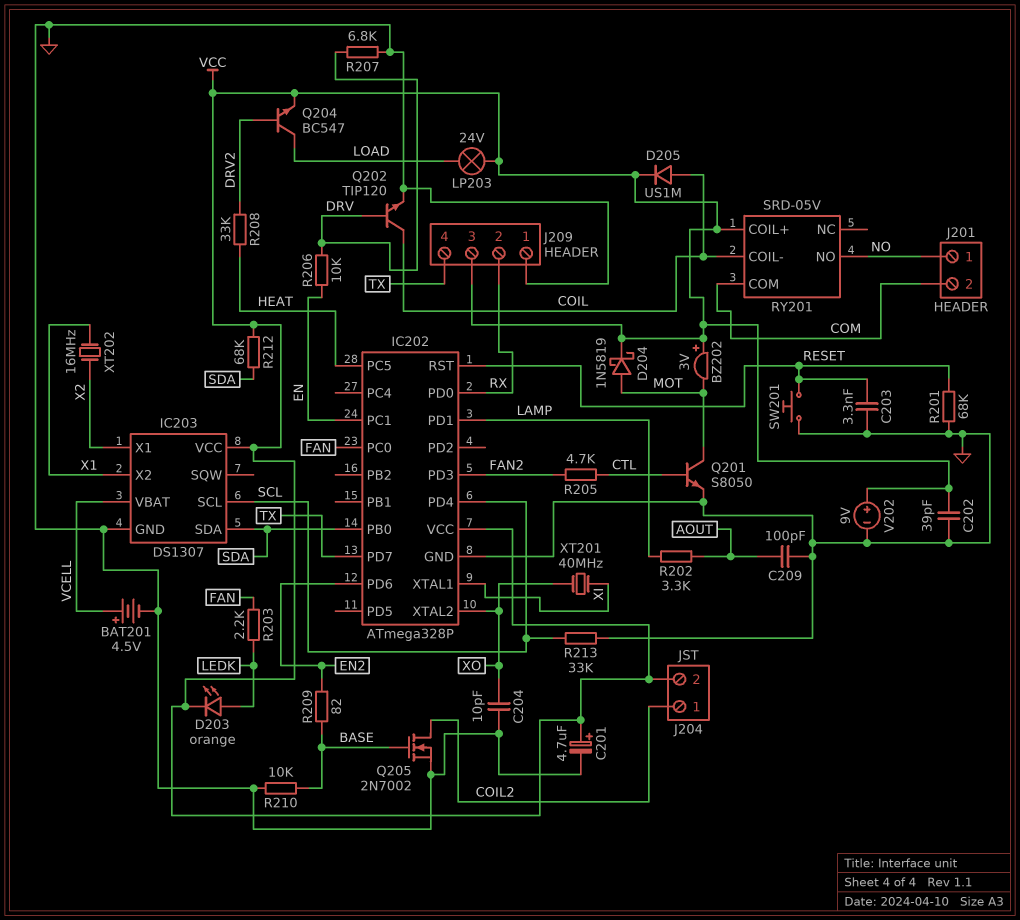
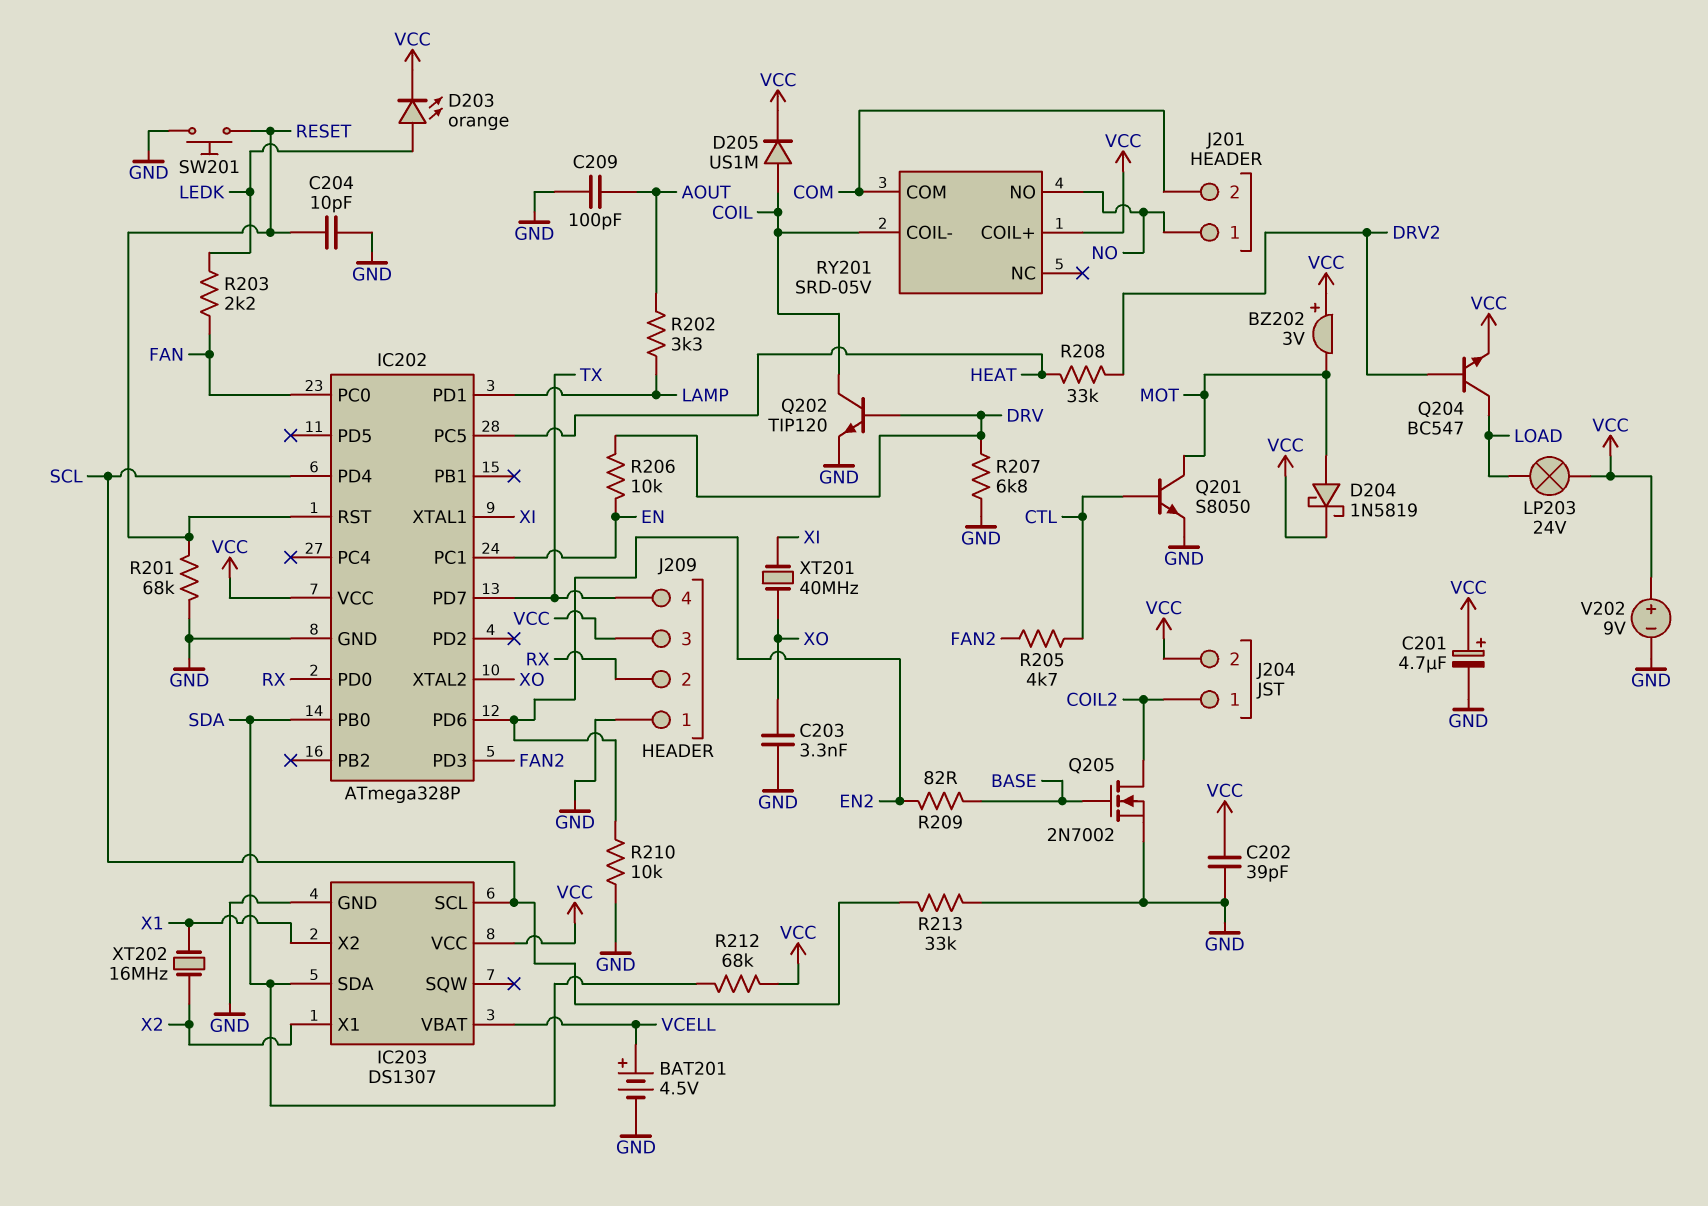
C203: 3.3nF (GND, RESET) -> 3.3nF (GND, XO)
C204: 10pF (GND, XO) -> 10pF (GND, RESET)
R210: 10k (BASE, GND) -> 10k (EN2, GND)

